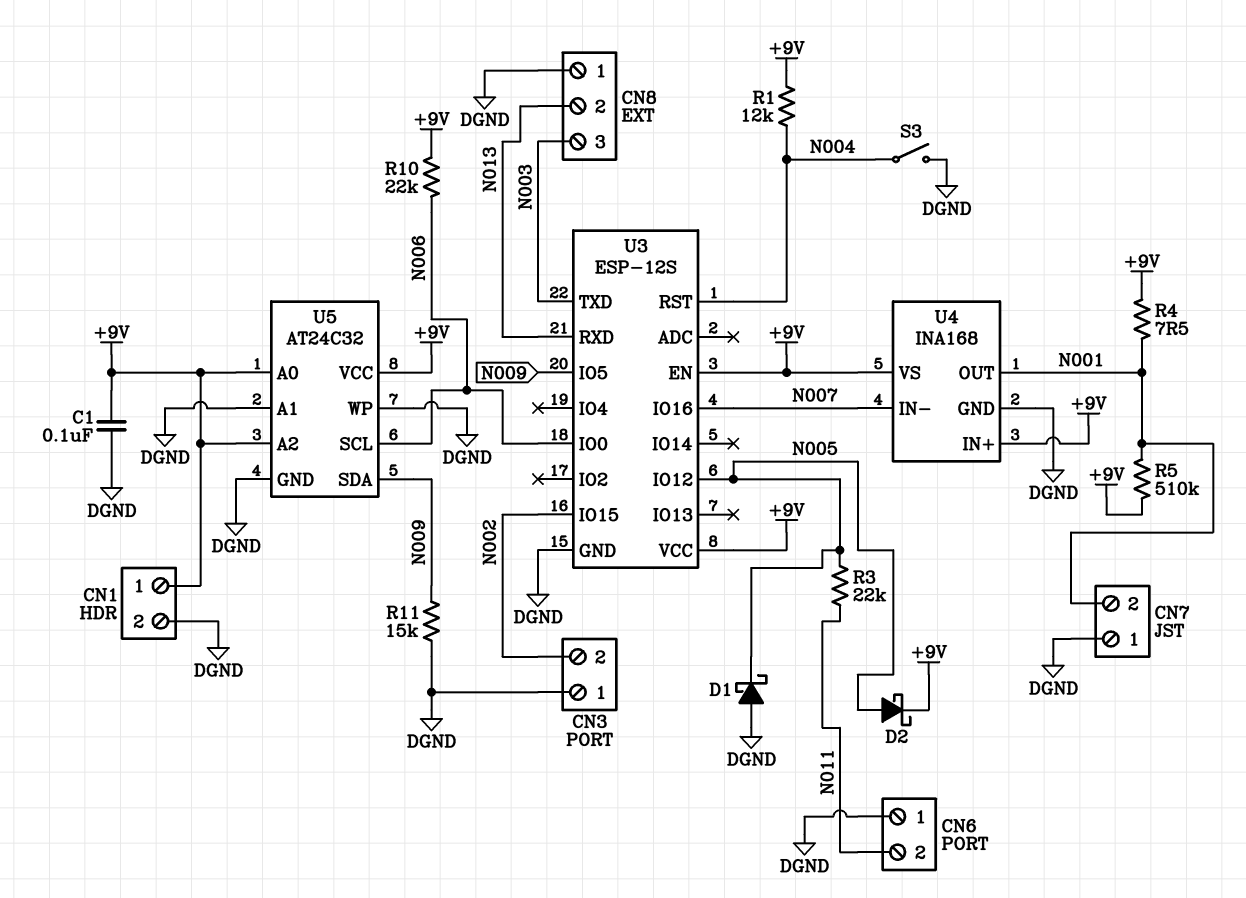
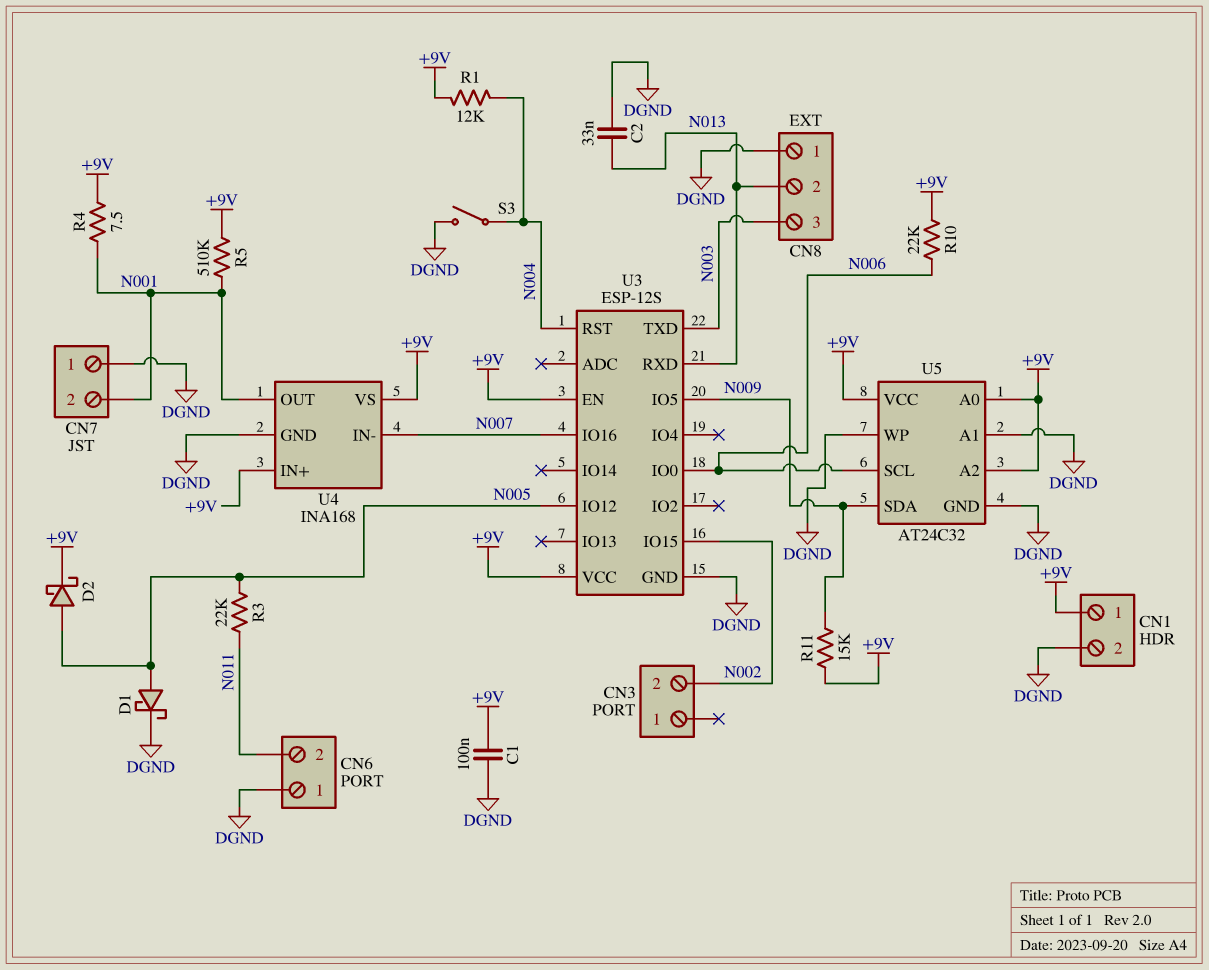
C2: none -> 33nF (DGND, N013)
CN3 pin 1: DGND -> none
D1: schottky (A DGND, K N005) -> schottky (A N005, K DGND)
R11: 15k (DGND, N009) -> 15k (+9V, N009)

